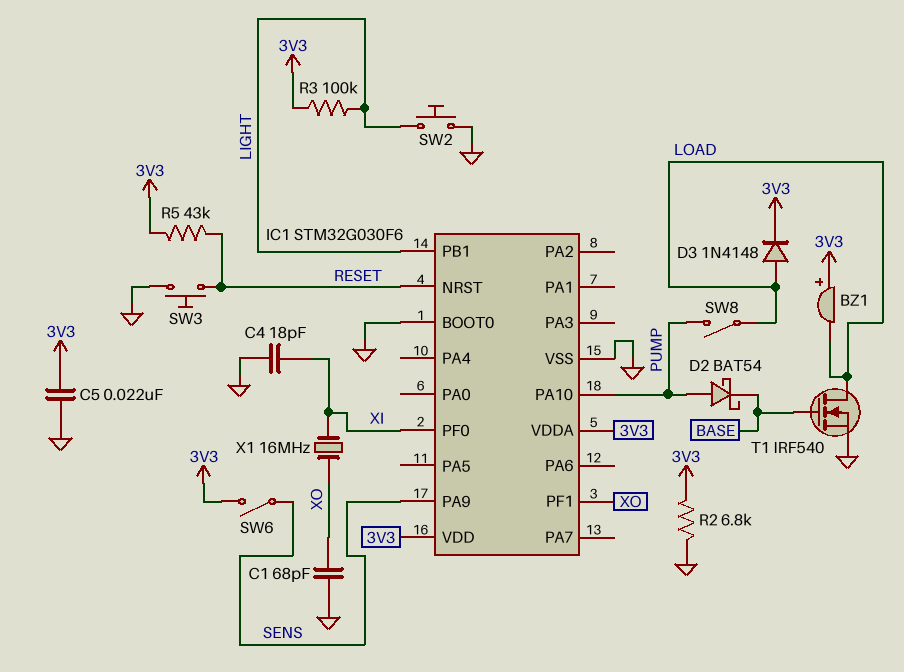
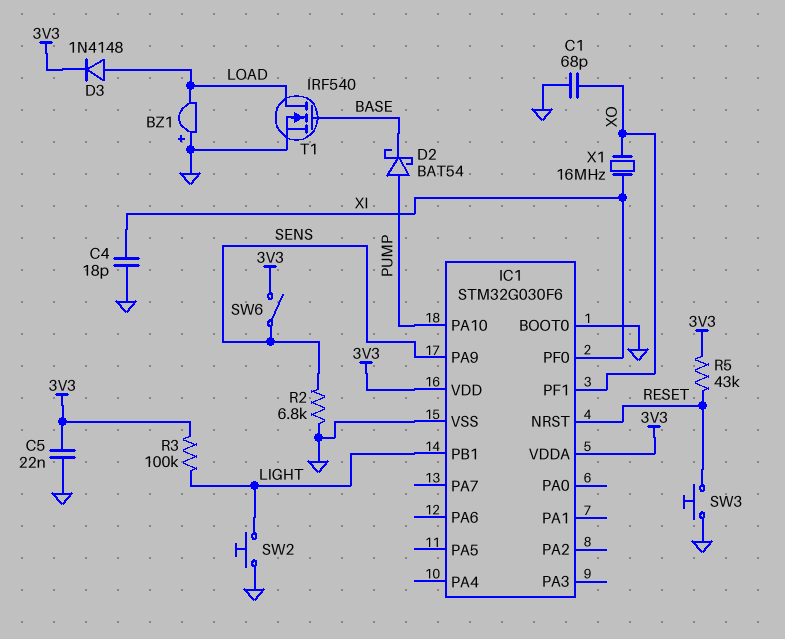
BZ1: buzzer (plus 3V3, minus LOAD) -> buzzer (plus GND, minus LOAD)
R2: 6.8k (3V3, GND) -> 6.8k (GND, SENS)
SW8: switch (LOAD, PUMP) -> none

